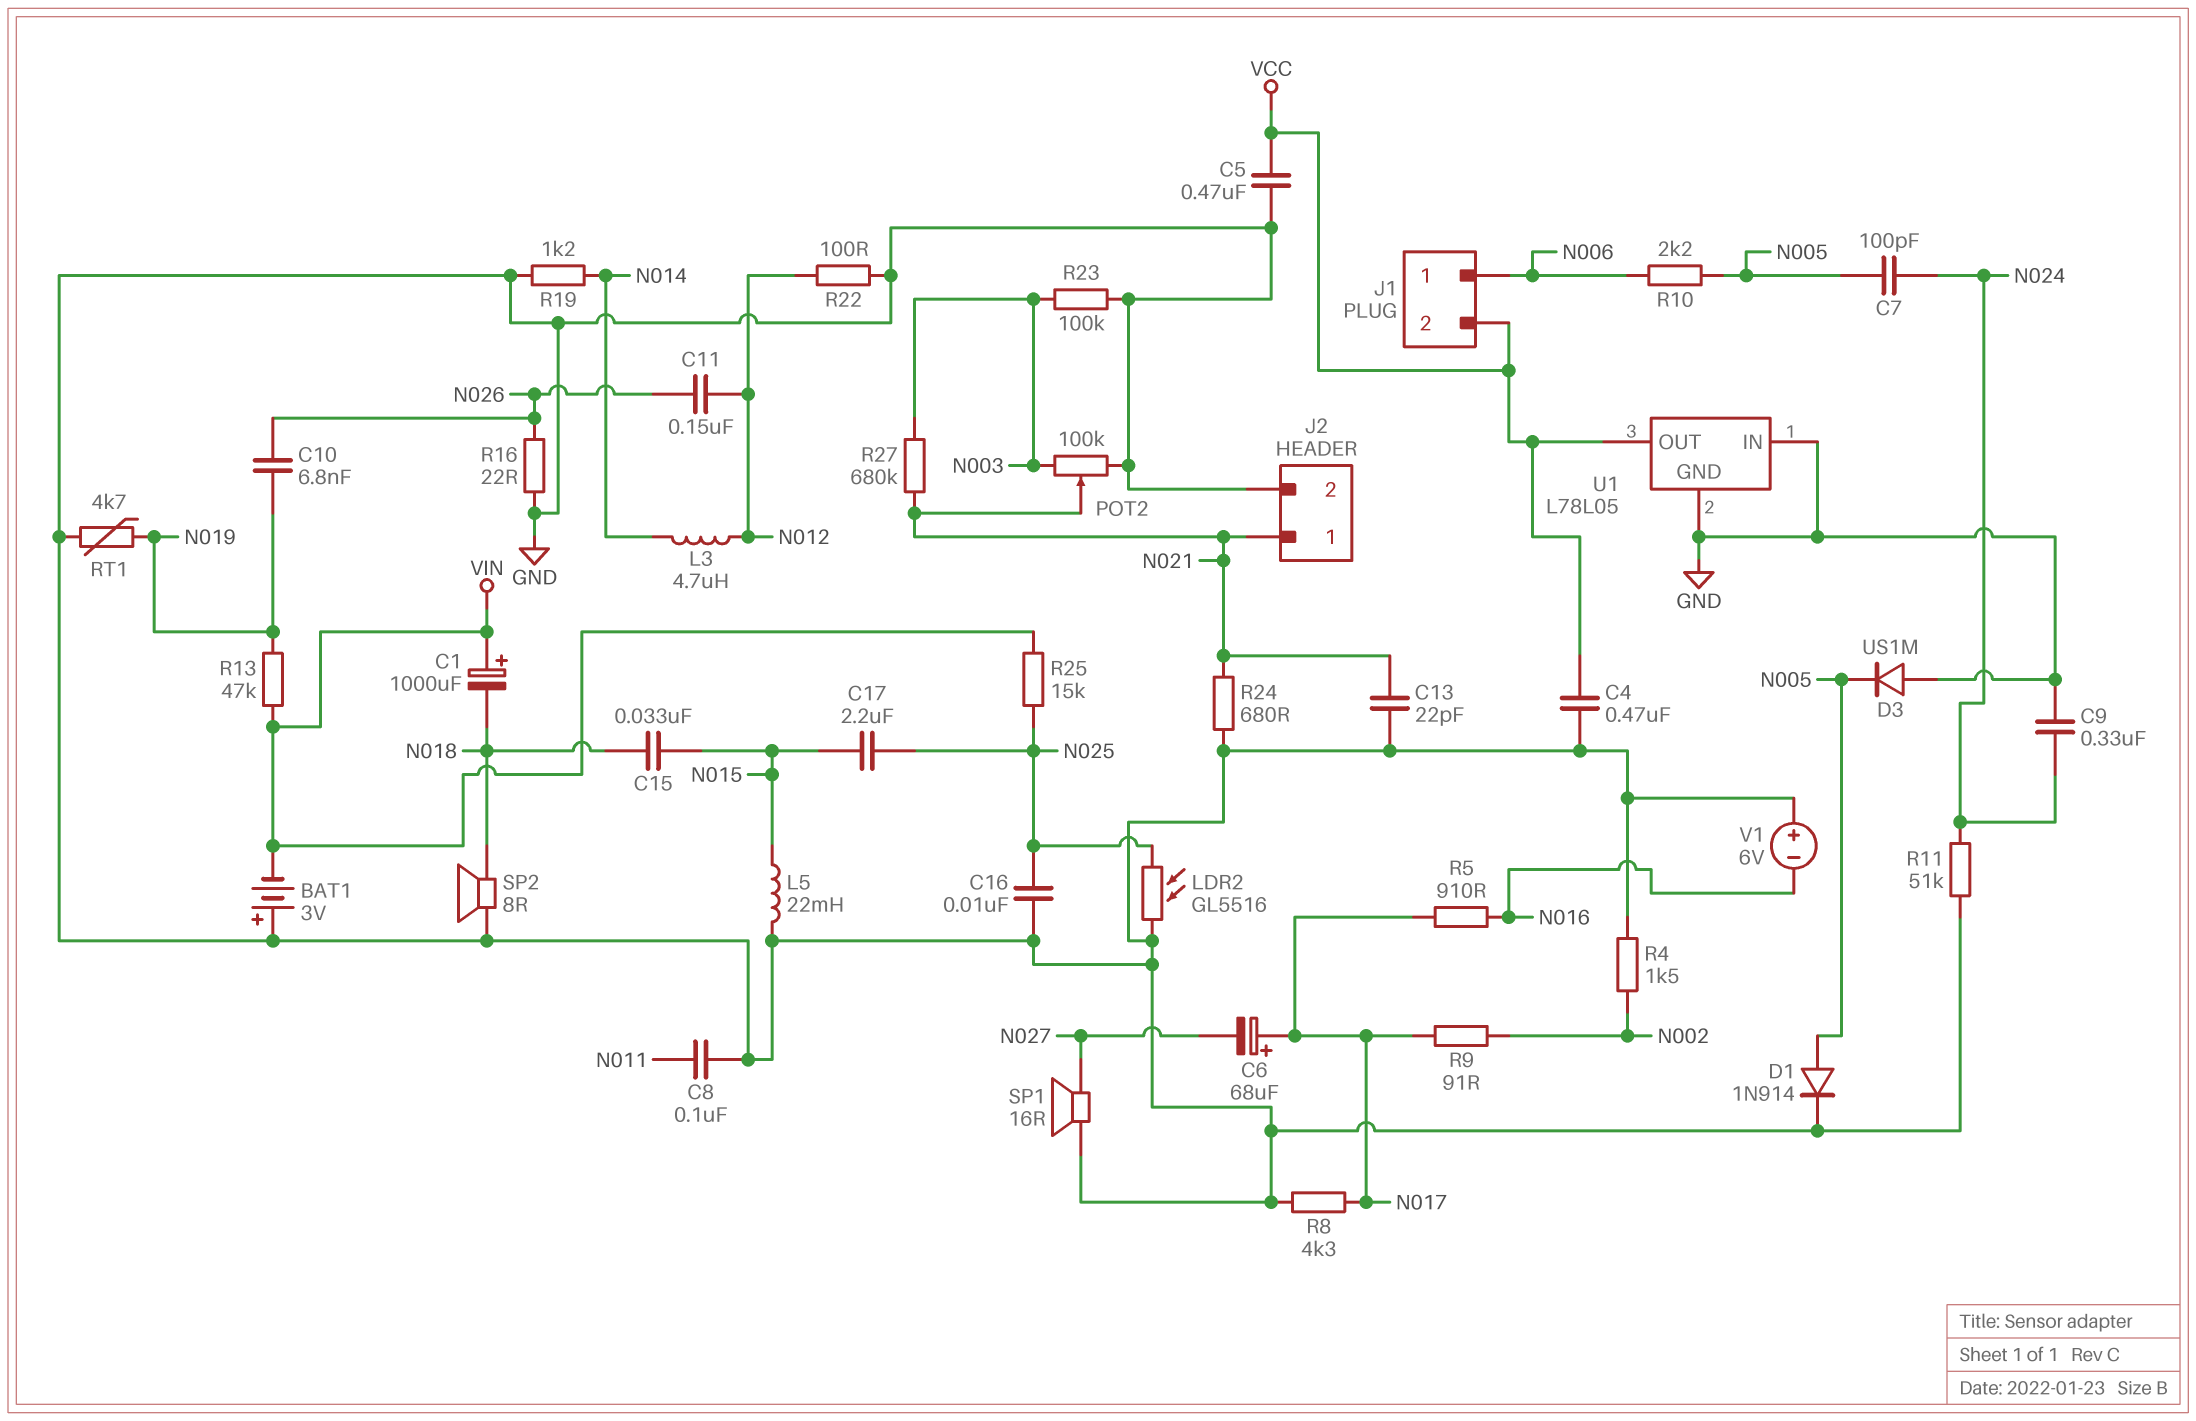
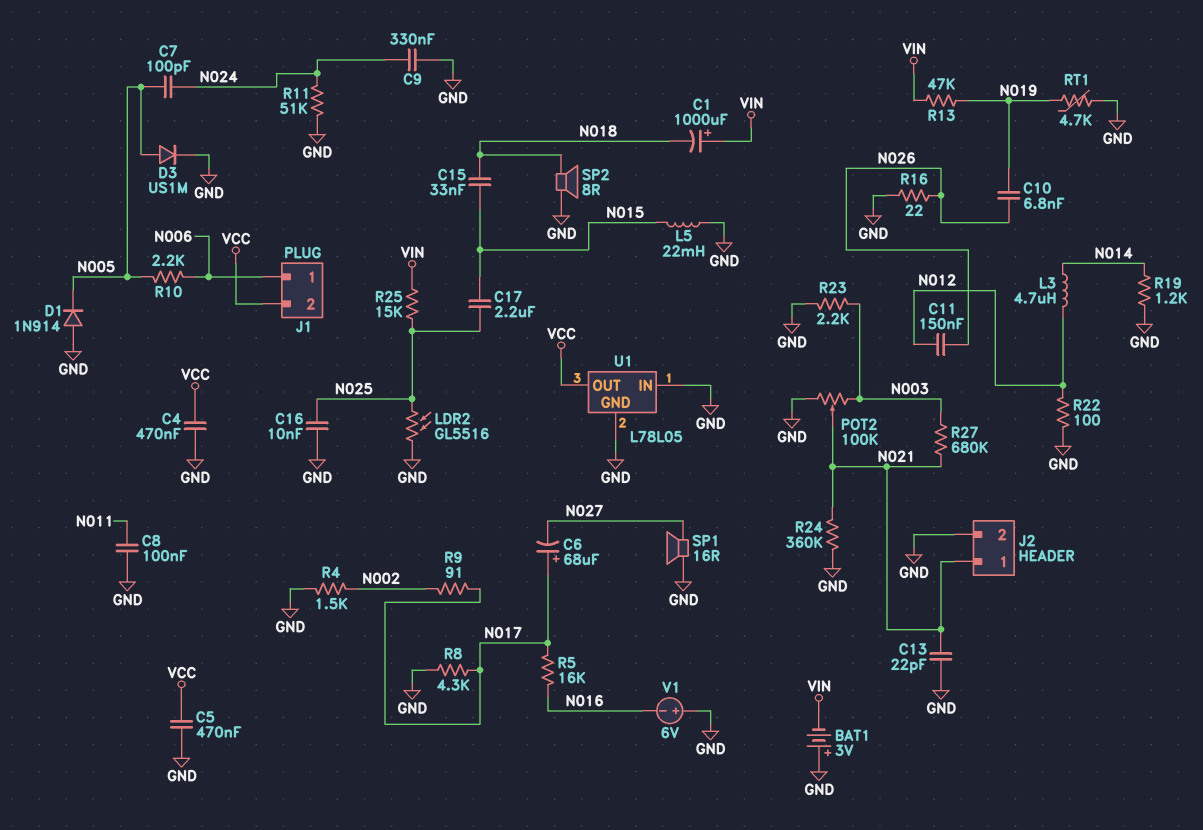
D1: diode 1N914 (A N005, K GND) -> diode 1N914 (A GND, K N005)
D3: diode US1M (A GND, K N005) -> diode US1M (A N005, K GND)
R5: 910 (N016, N017) -> 16k (N016, N017)
R23: 100k (GND, N003) -> 2.2k (GND, N003)
R24: 680 (GND, N021) -> 360k (GND, N021)

